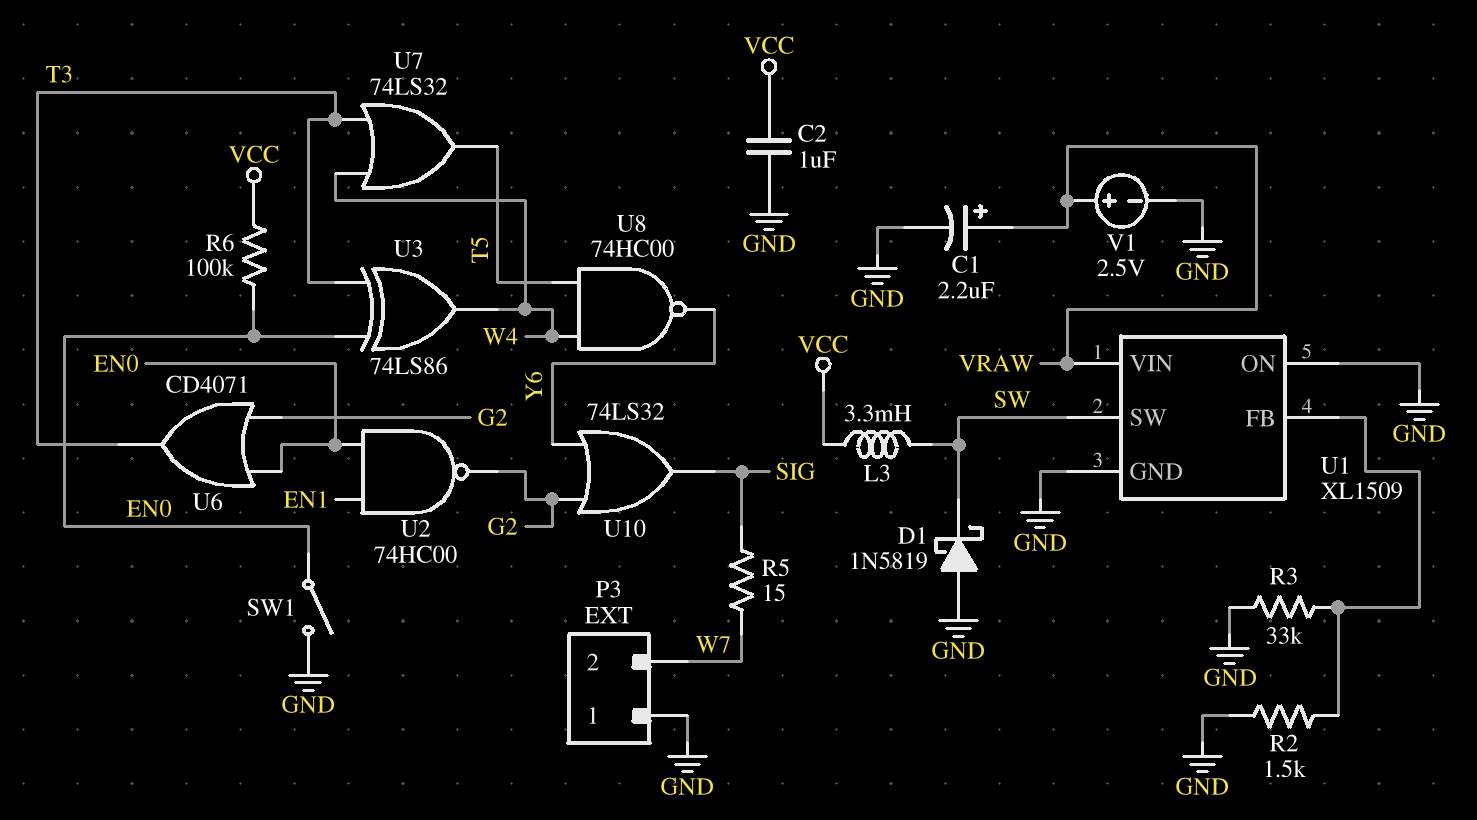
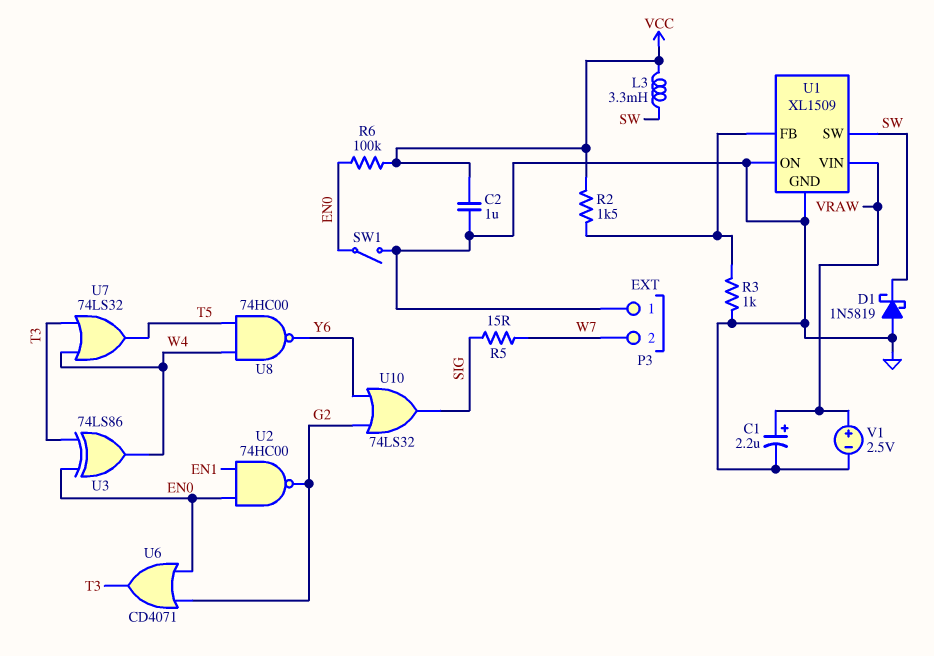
R2: 1.5k (GND, U1/FB) -> 1.5k (U1/FB, VCC)
R3: 33k (GND, U1/FB) -> 1k (GND, U1/FB)

